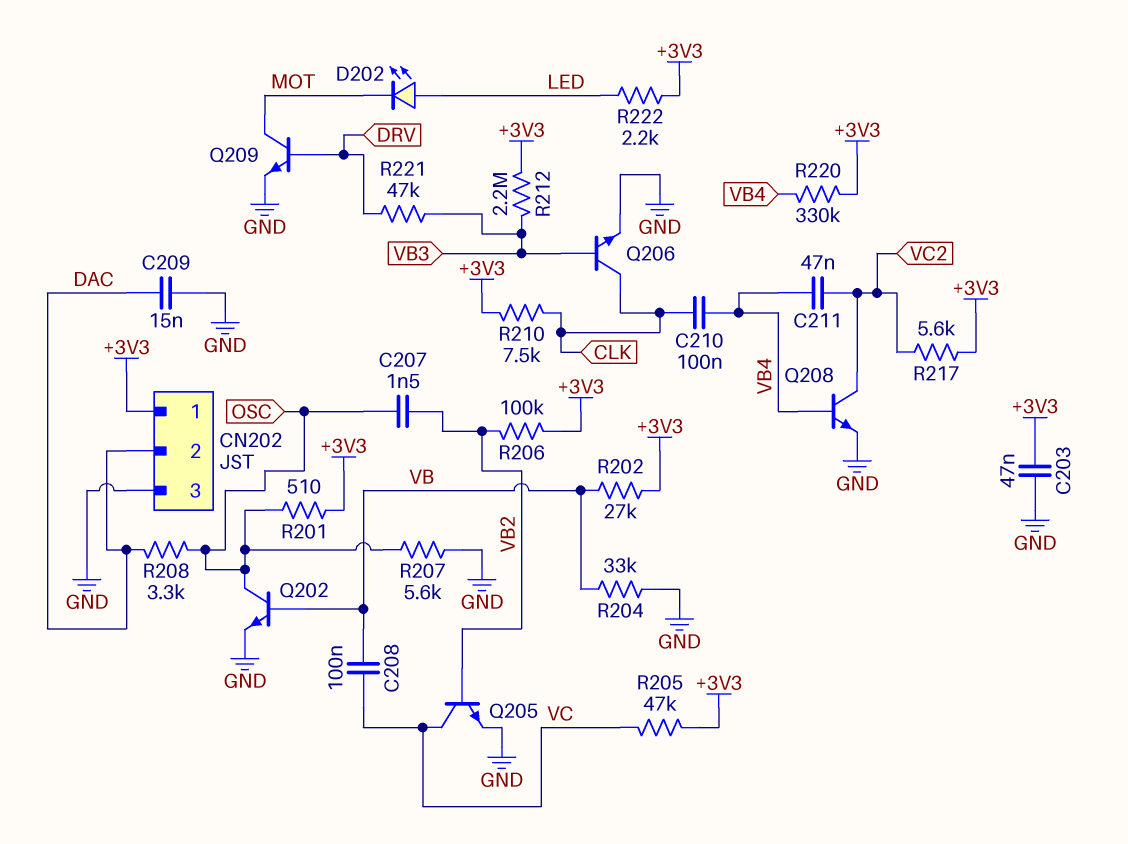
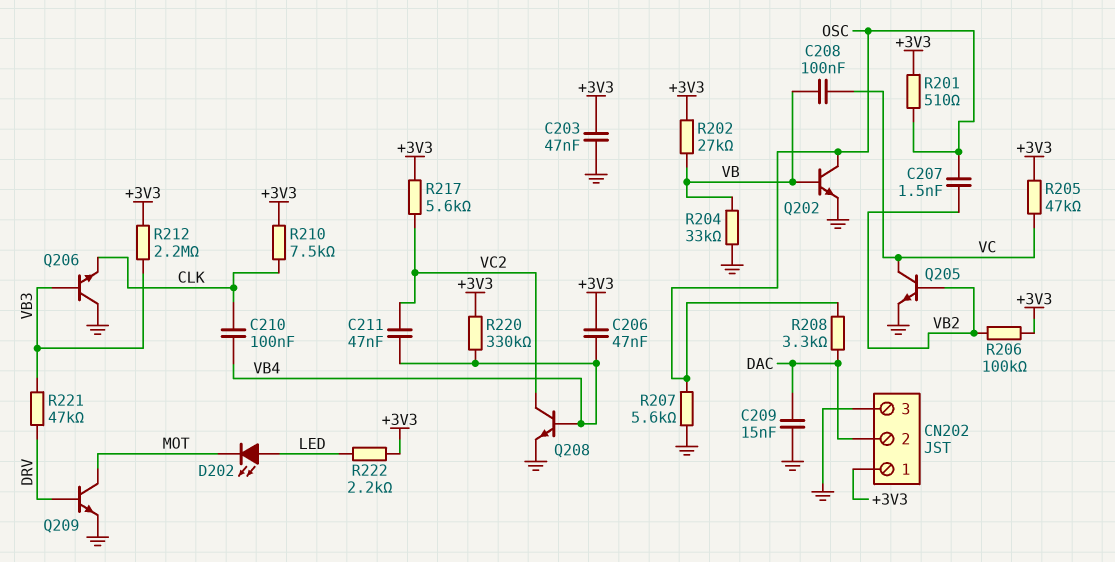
C206: none -> 47nF (+3V3, VB4)
Q206: NPN (B VB3, C CLK, E GND) -> NPN (B VB3, C GND, E CLK)

